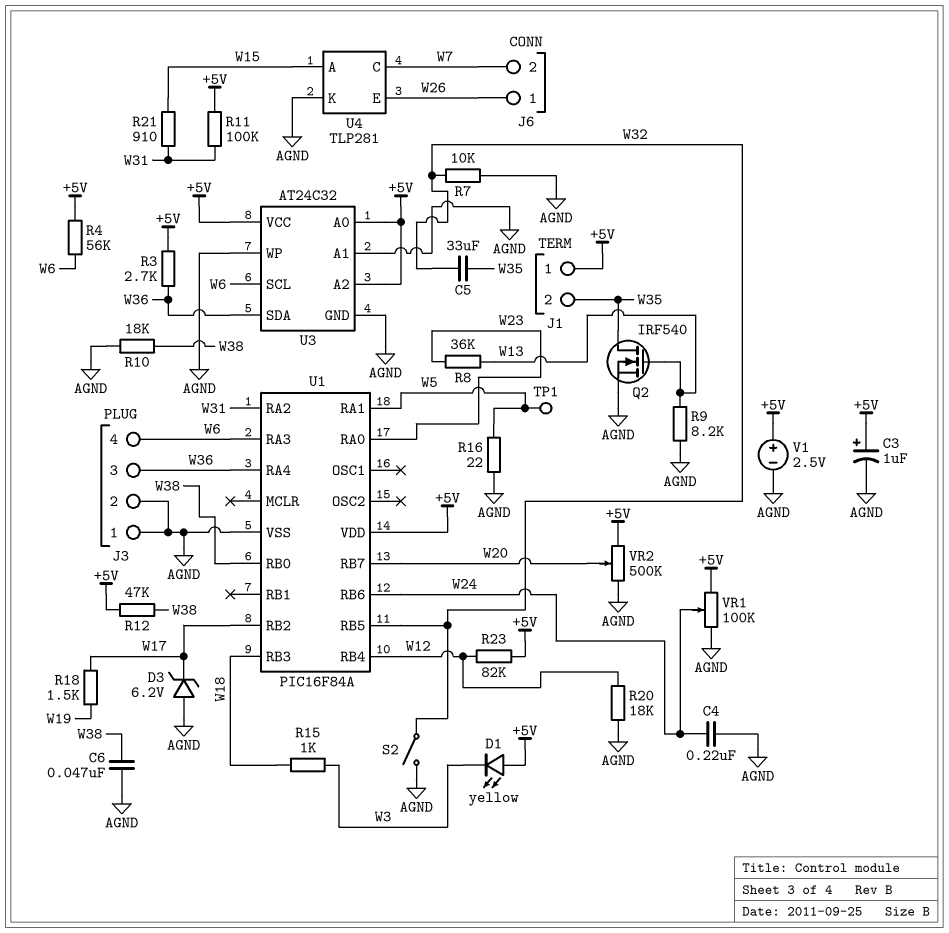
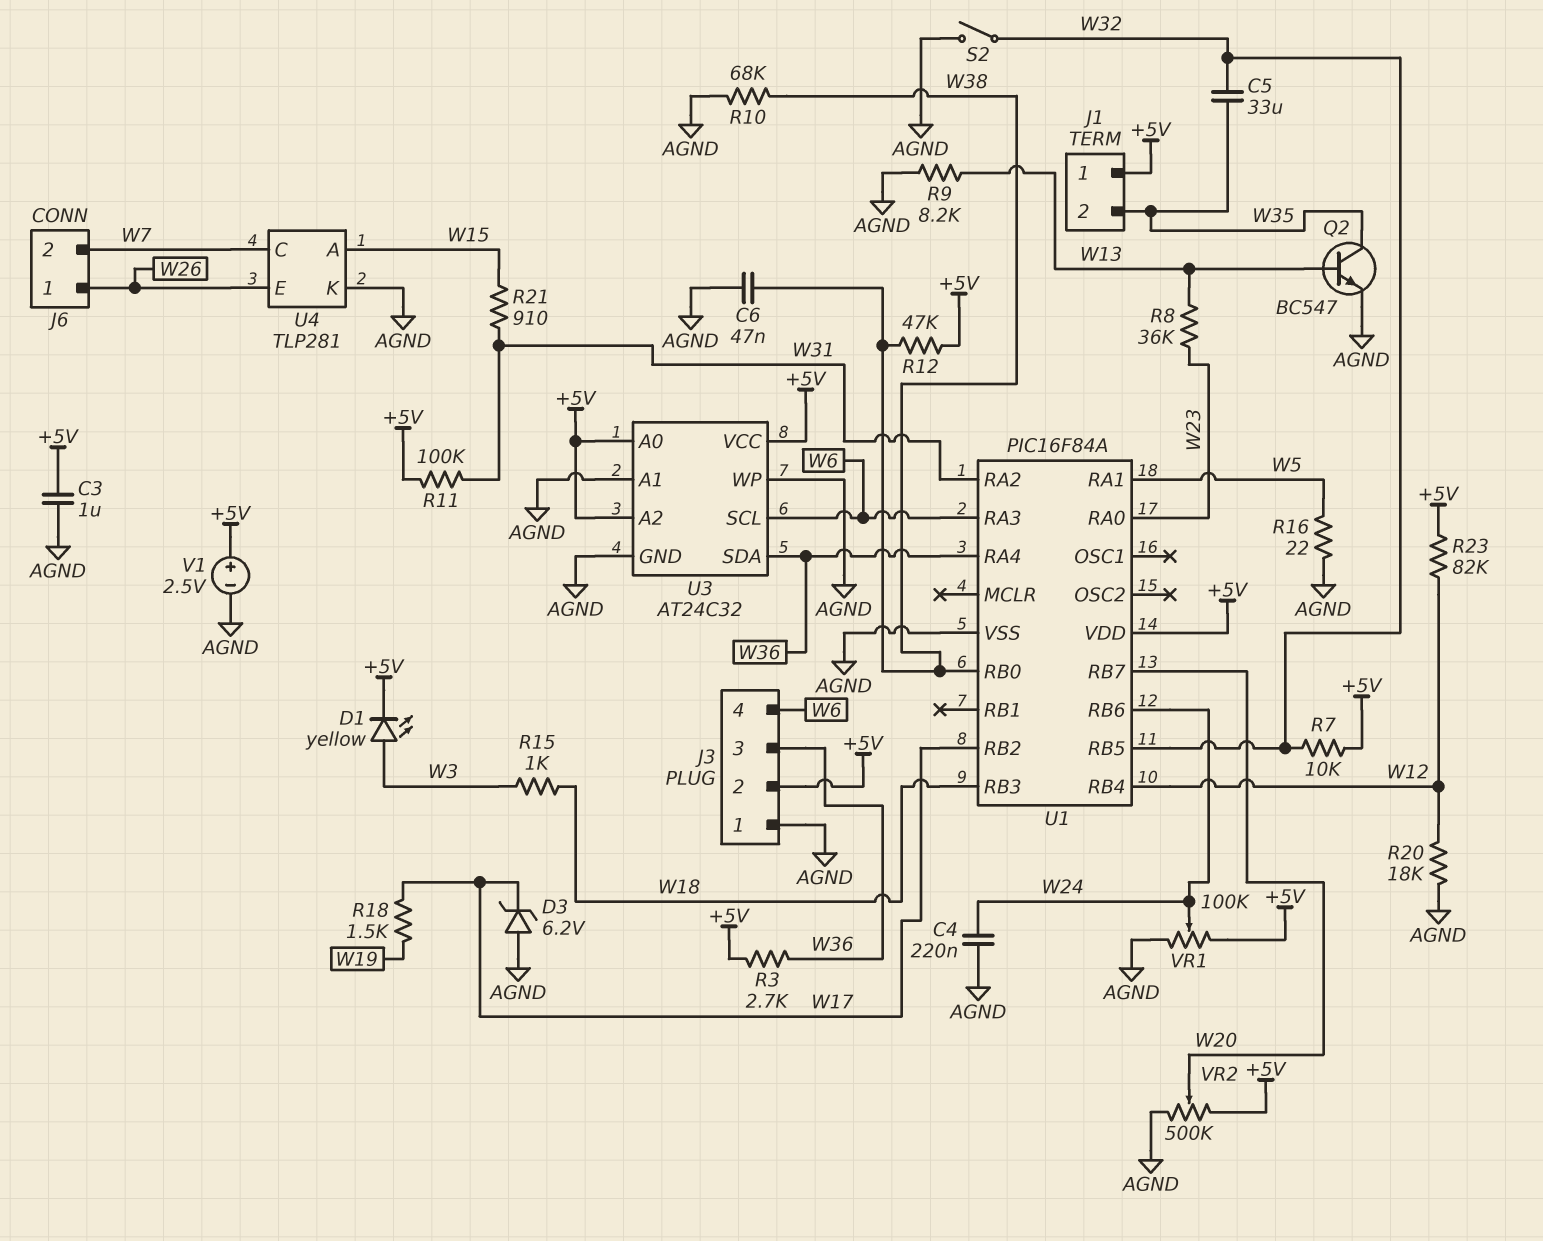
C3: 1uF (plus +5V, minus AGND) -> 1uF (+5V, AGND)
D1: LED yellow (A +5V, K W3) -> LED yellow (A W3, K +5V)
J3 pin 2: AGND -> +5V
Q2: NMOS IRF540 (G W13, D W35, S AGND) -> NPN BC547 (B W13, C W35, E AGND)
R4: 56k (+5V, W6) -> none
R7: 10k (AGND, W32) -> 10k (+5V, W32)
R10: 18k (AGND, W38) -> 68k (AGND, W38)
TP1: test point (W5) -> none

